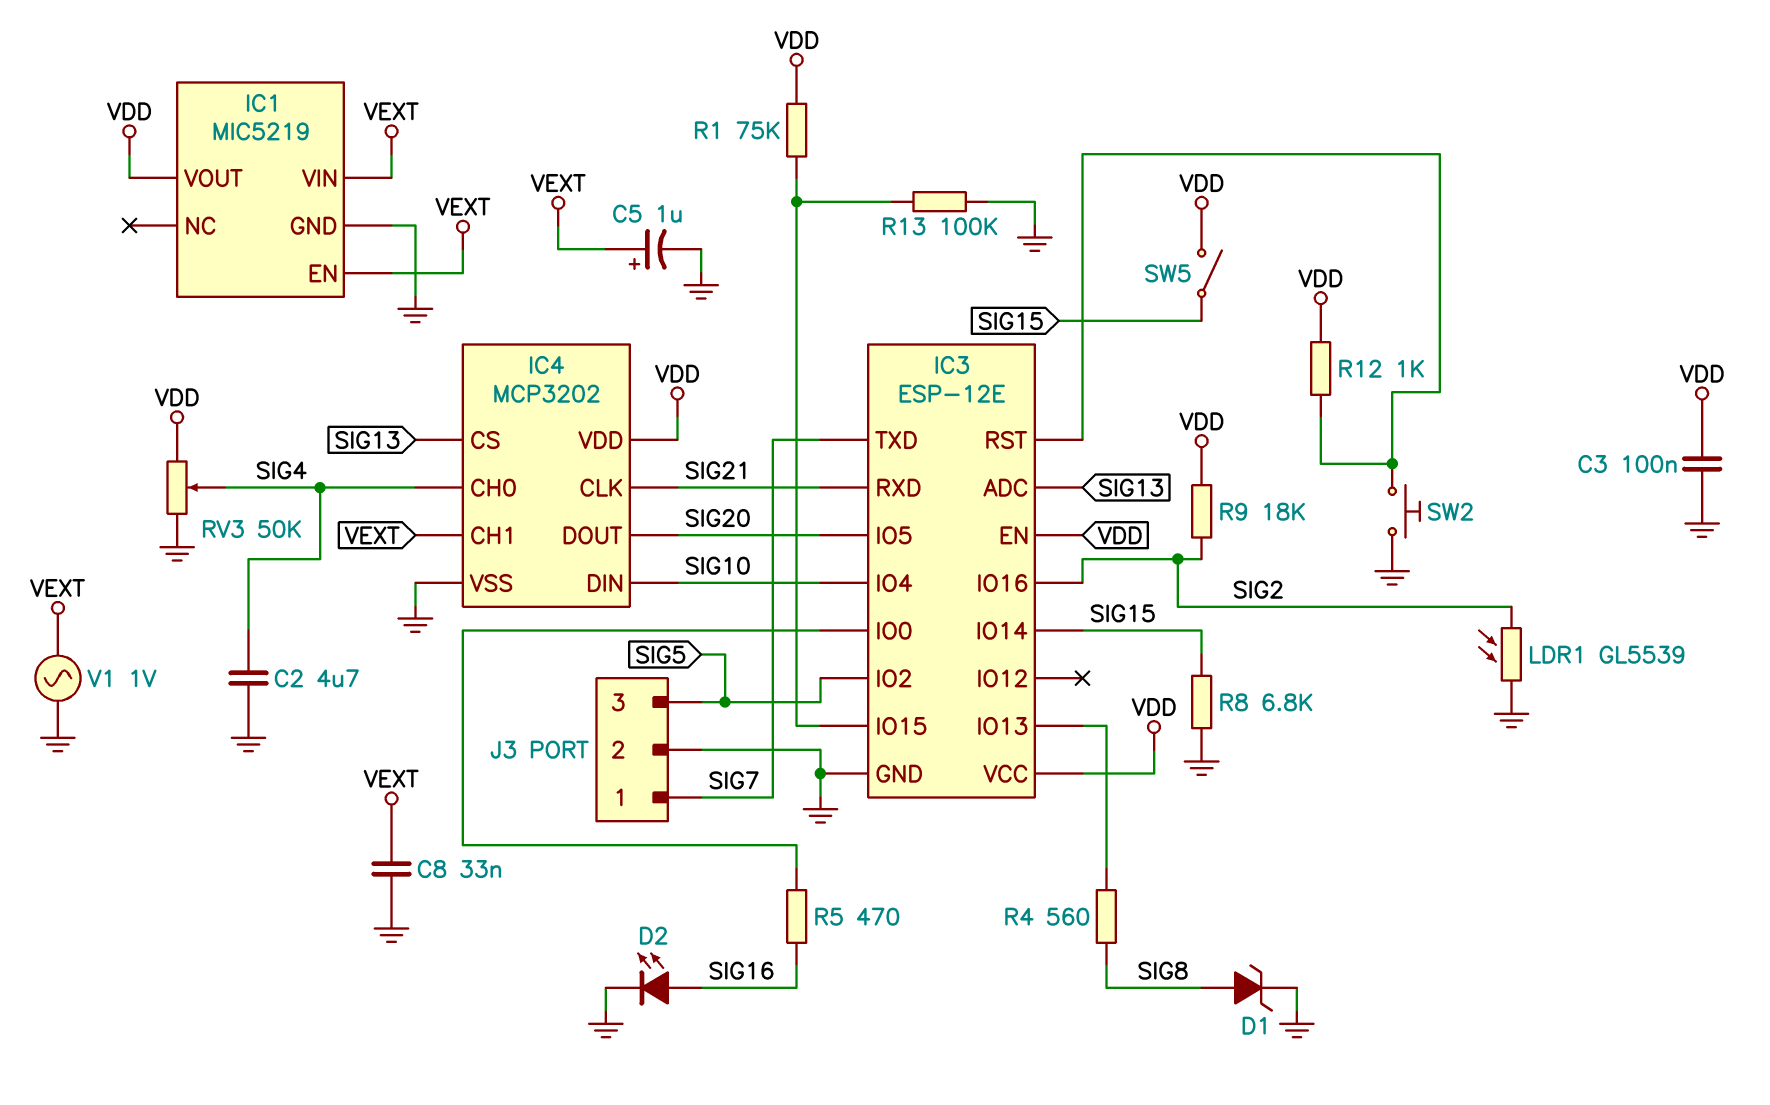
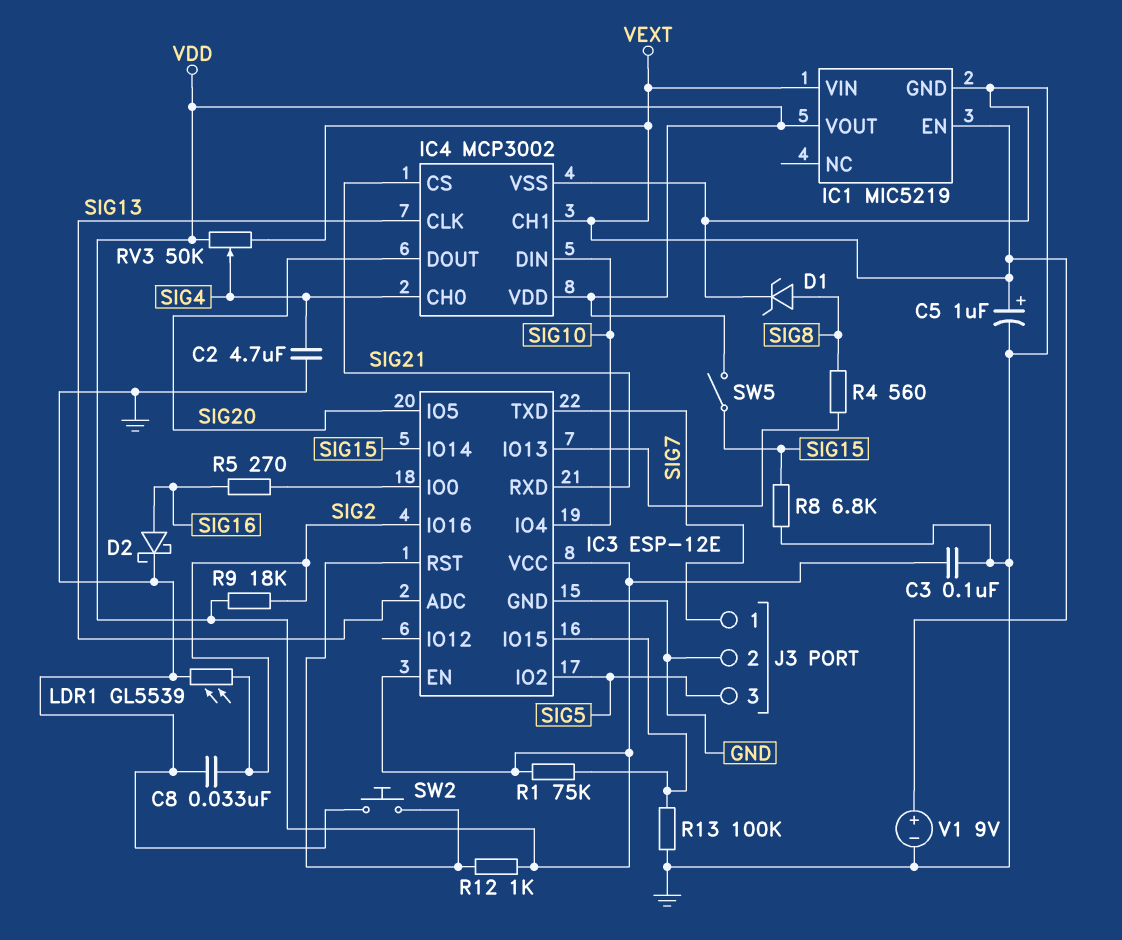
C8: 33nF (GND, VEXT) -> 33nF (GND, SIG2)
D2: LED (A SIG16, K GND) -> schottky (A SIG16, K GND)
IC4: MCP3202 -> MCP3002
IC4 pin CLK: SIG21 -> SIG13
IC4 pin CS: SIG13 -> SIG21
R5: 470 (IC3/IO0, SIG16) -> 270 (IC3/IO0, SIG16)
RV3: 50k (GND, VDD, wiper SIG4) -> 50k (VDD, VEXT, wiper SIG4)
V1: AC 1V (GND, VEXT) -> 9V (plus VEXT, minus GND)

